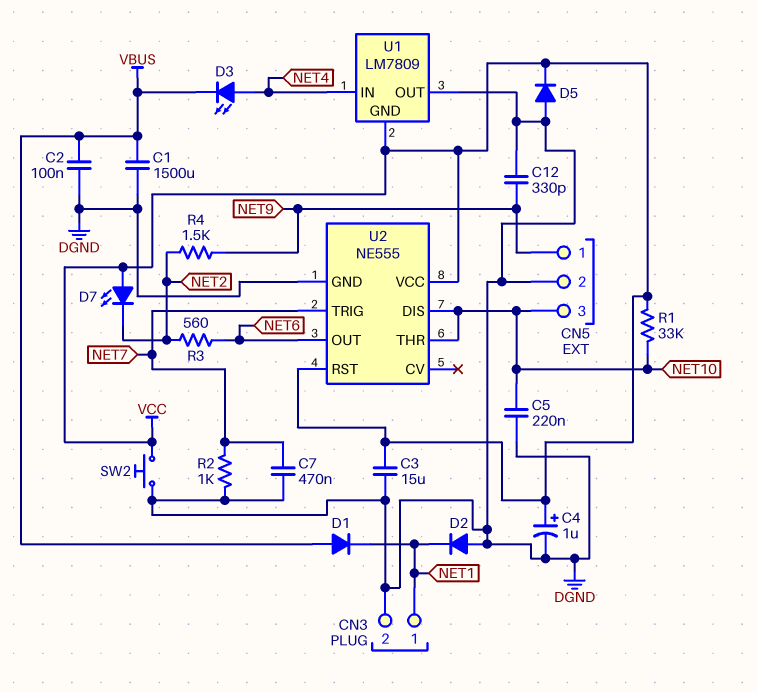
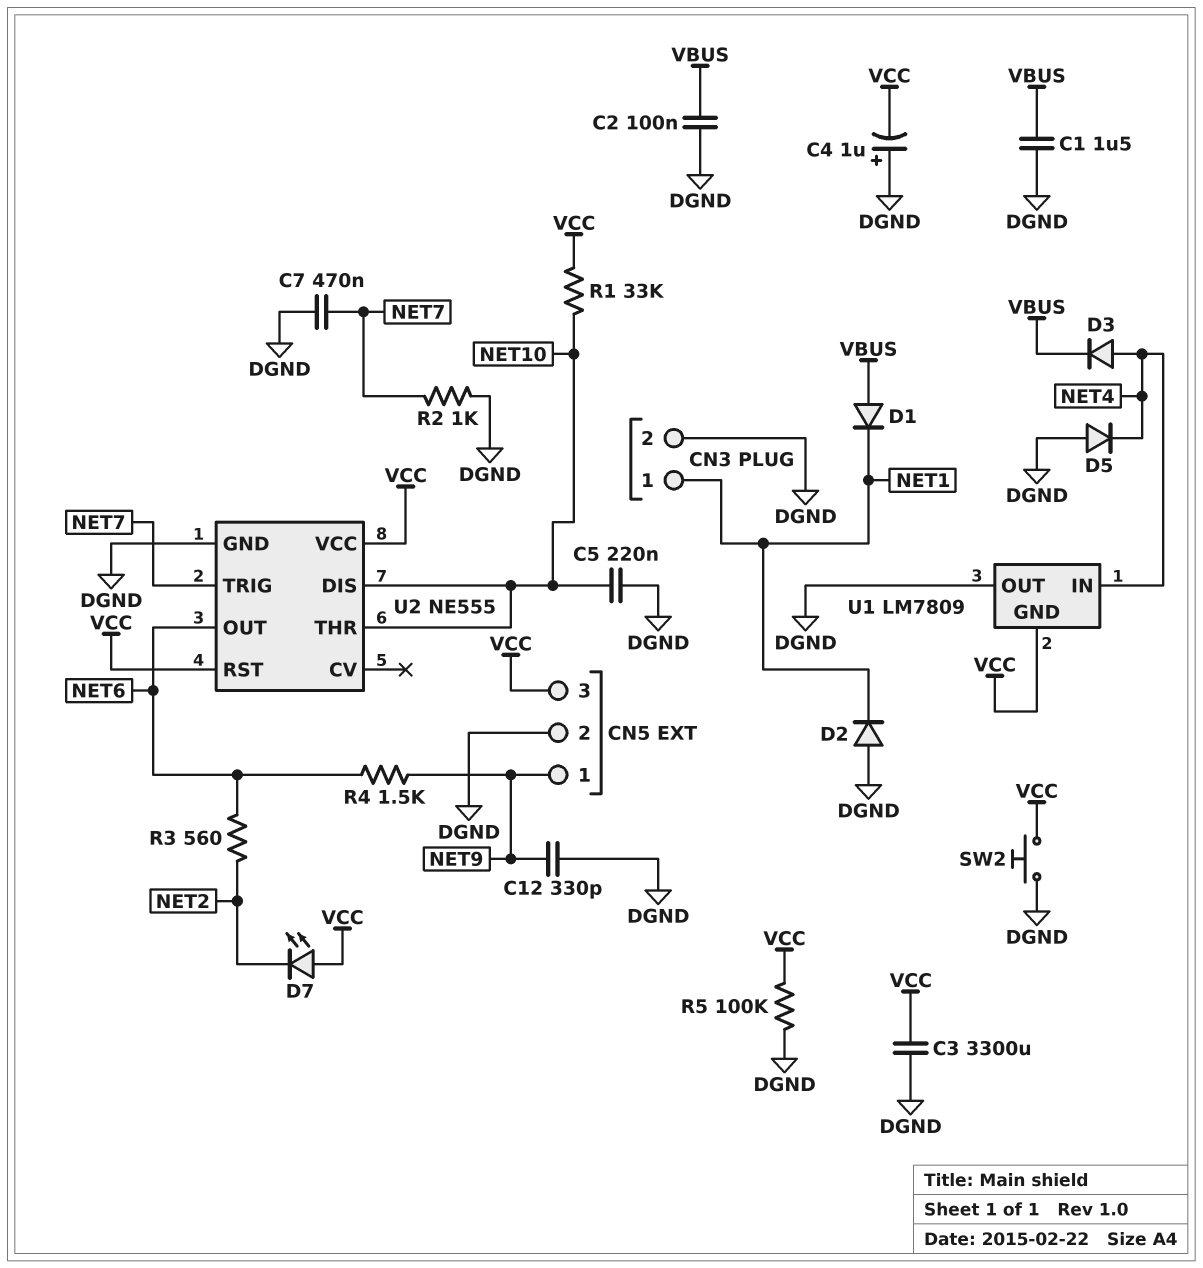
C1: 1500uF (DGND, VBUS) -> 1.5uF (DGND, VBUS)
C3: 15uF (DGND, VCC) -> 3300uF (DGND, VCC)
C4: 1uF (plus VCC, minus DGND) -> 1uF (plus DGND, minus VCC)
CN5 pin 3: NET10 -> VCC
D3: LED (A NET4, K VBUS) -> diode (A NET4, K VBUS)
D5: diode (A DGND, K VCC) -> diode (A DGND, K NET4)
R4: 1.5k (NET2, NET9) -> 1.5k (NET6, NET9)
R5: none -> 100k (DGND, VCC)

